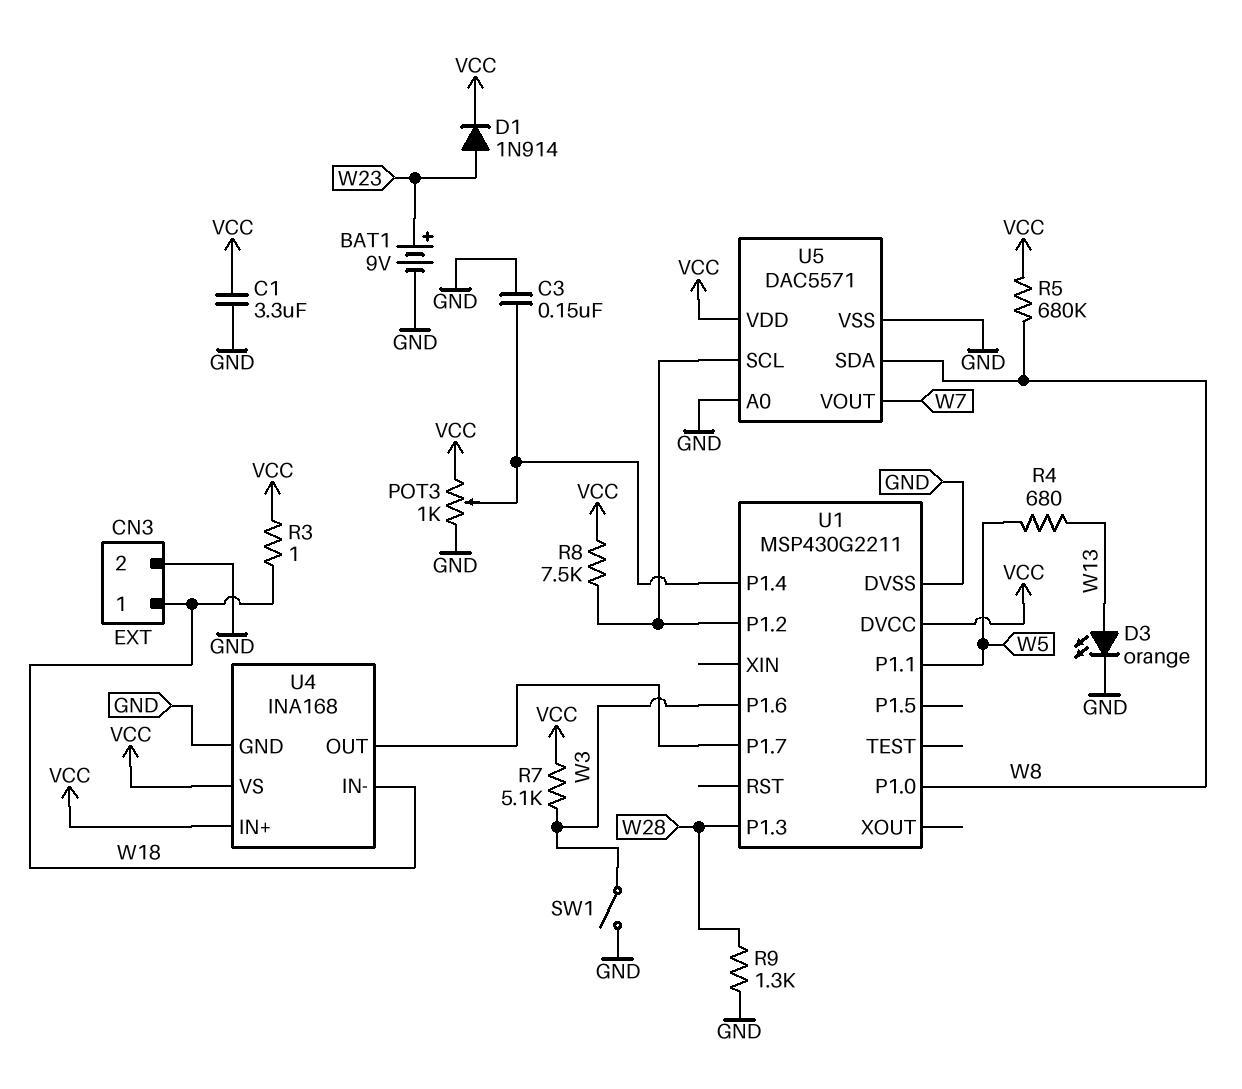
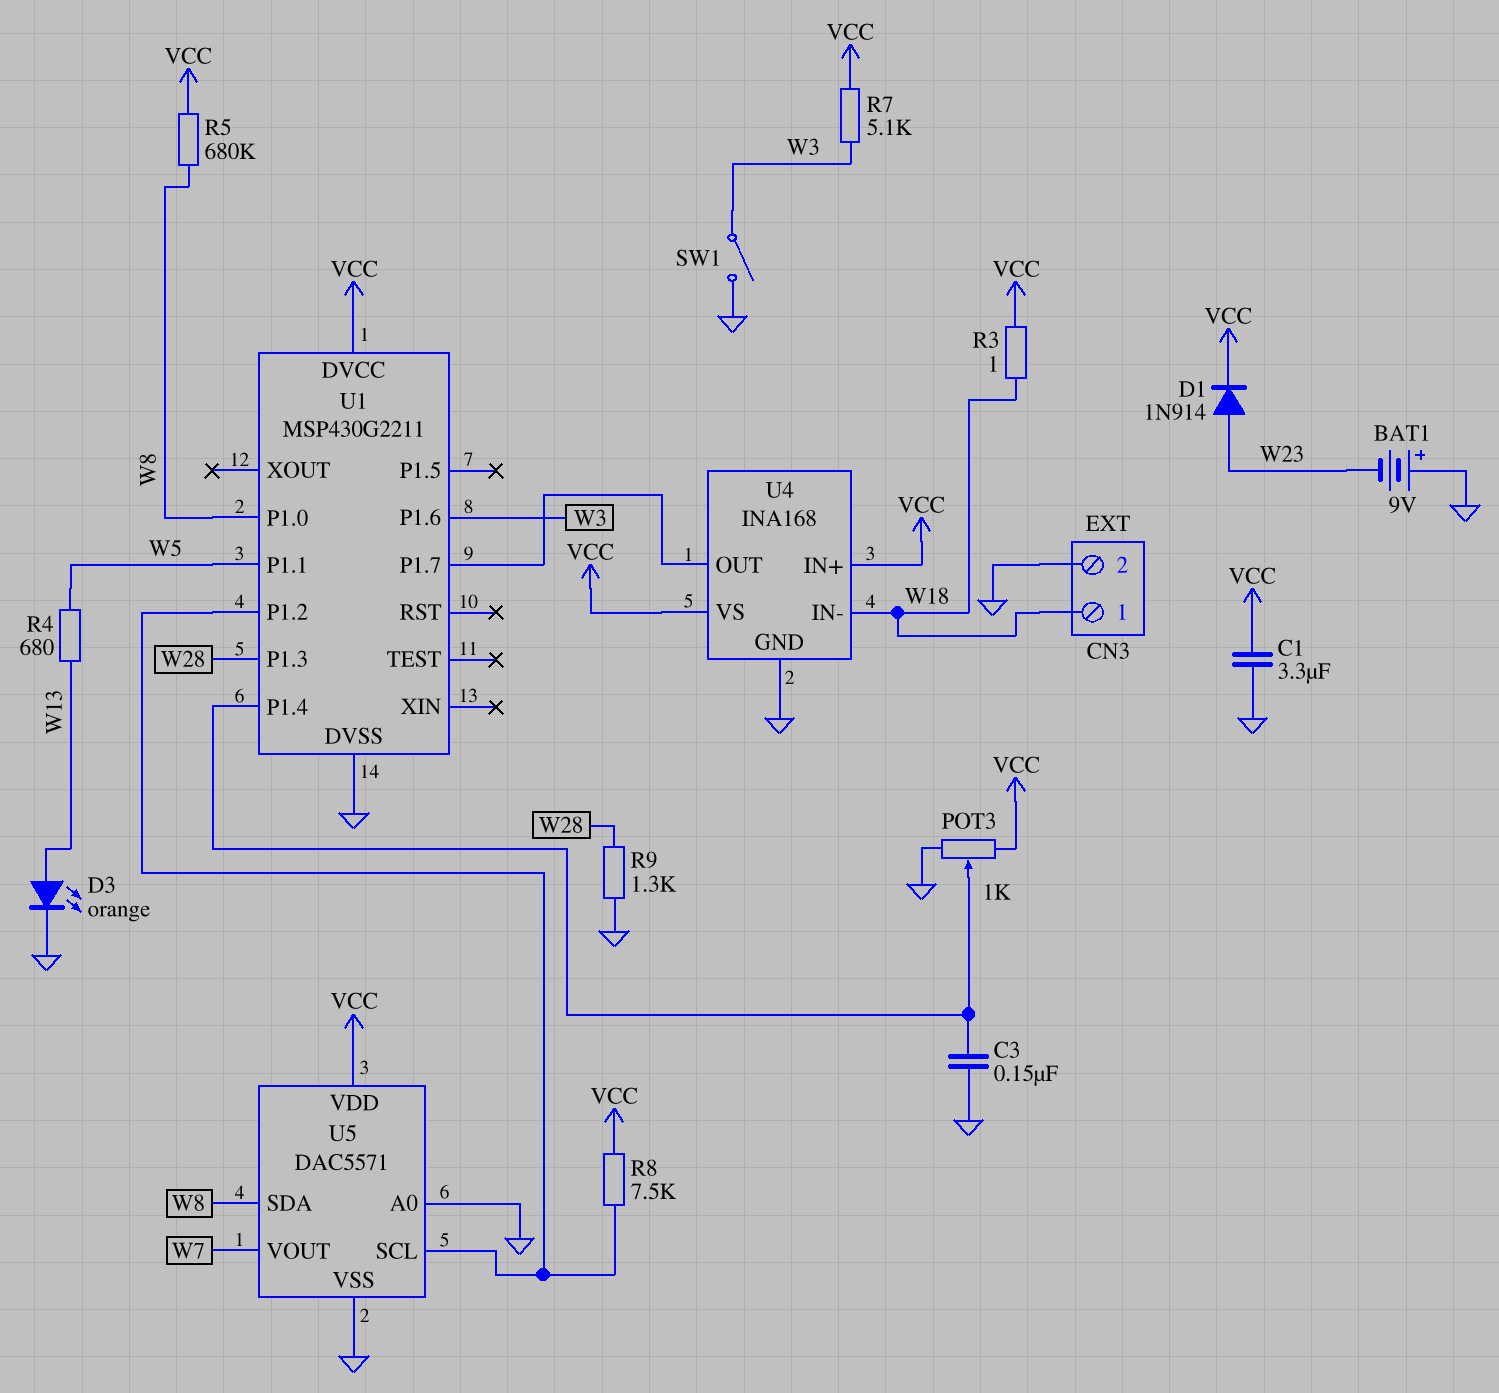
BAT1: 9V (plus W23, minus GND) -> 9V (plus GND, minus W23)

